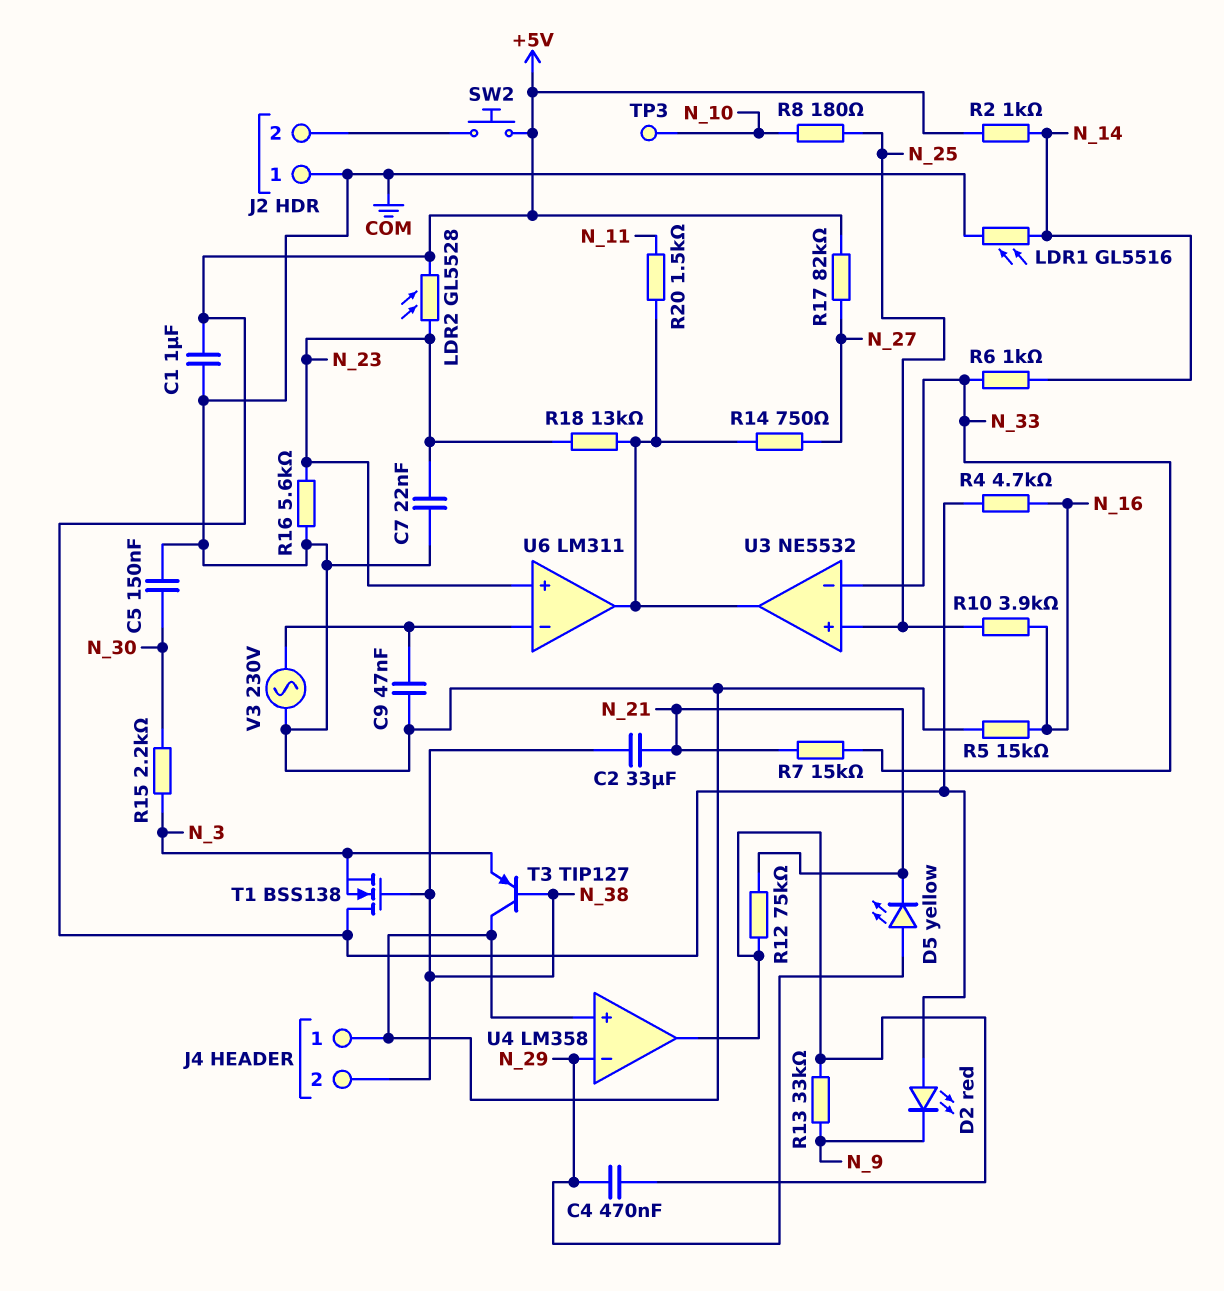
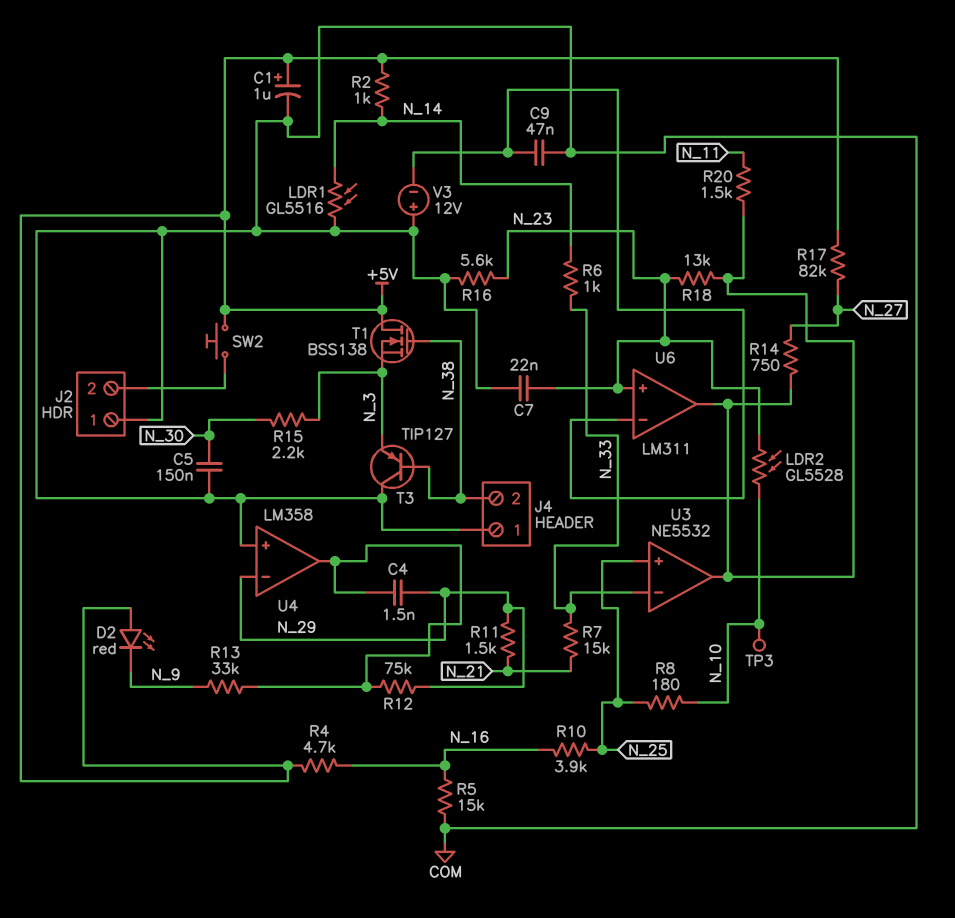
C1: 1uF (+5V, COM) -> 1uF (plus +5V, minus COM)
C2: 33uF (N_21, N_38) -> none
C4: 470nF (N_29, U4/out) -> 1.5nF (N_29, U4/out)
D5: LED yellow (A N_29, K N_21) -> none
LDR2: GL5528 (+5V, N_23) -> GL5528 (N_10, N_23)
R11: none -> 1.5k (N_21, N_29)
R12: 75k (N_21, U4/out) -> 75k (N_29, U4/out)
V3: AC 230V (COM, U6/in-) -> 12V (plus COM, minus U6/in-)

